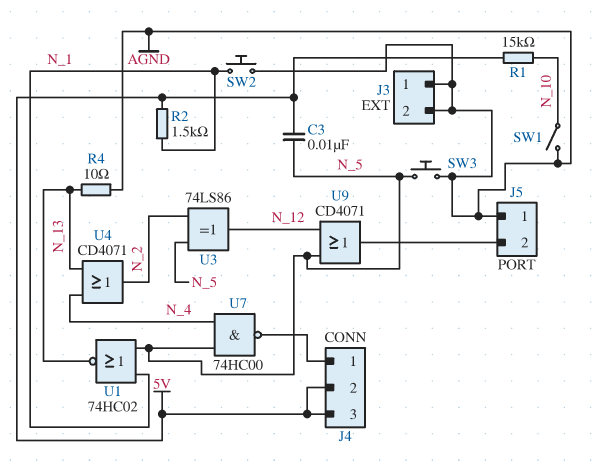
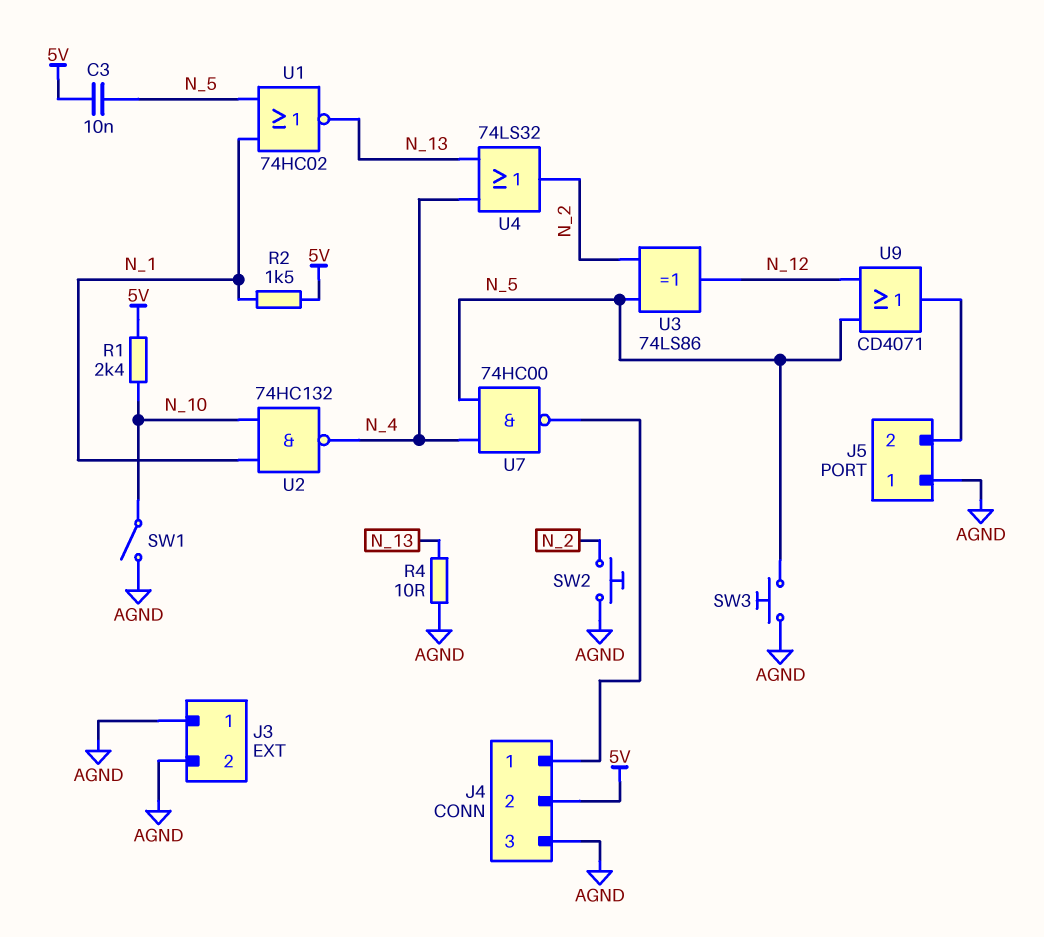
J4 pin 3: 5V -> AGND
R1: 15k (5V, N_10) -> 2.4k (5V, N_10)
SW2: button (AGND, N_1) -> button (AGND, N_2)
U2: none -> NAND 74HC132 (in N_1, in N_10, out N_4)
U4: OR CD4071 (in N_4, in N_13, out N_2) -> OR 74LS32 (in N_4, in N_13, out N_2)

